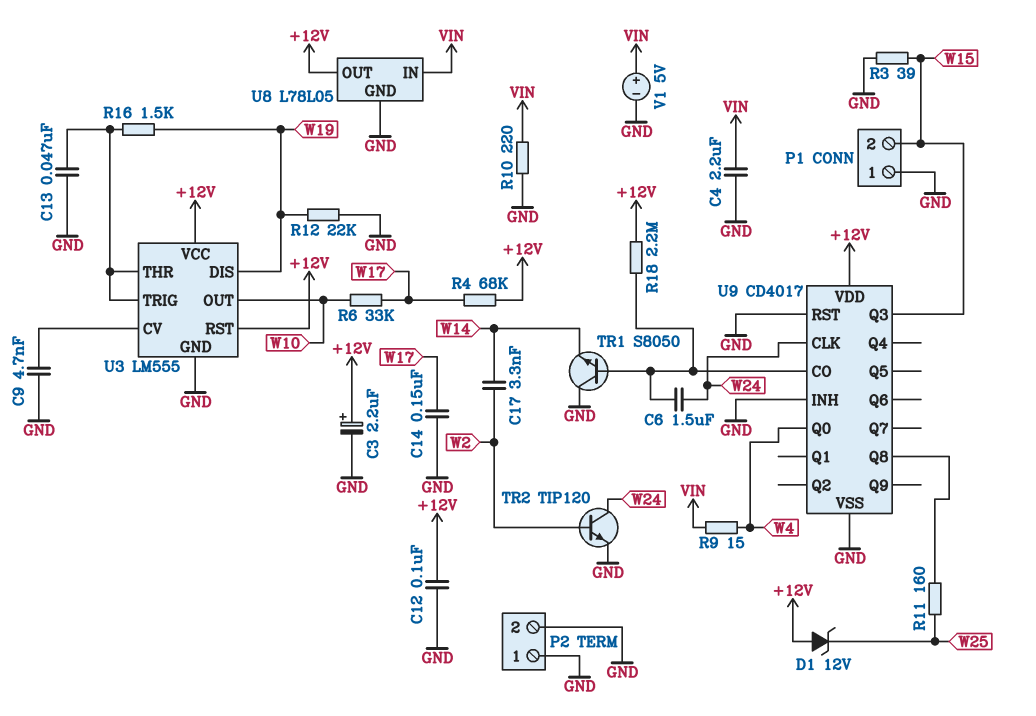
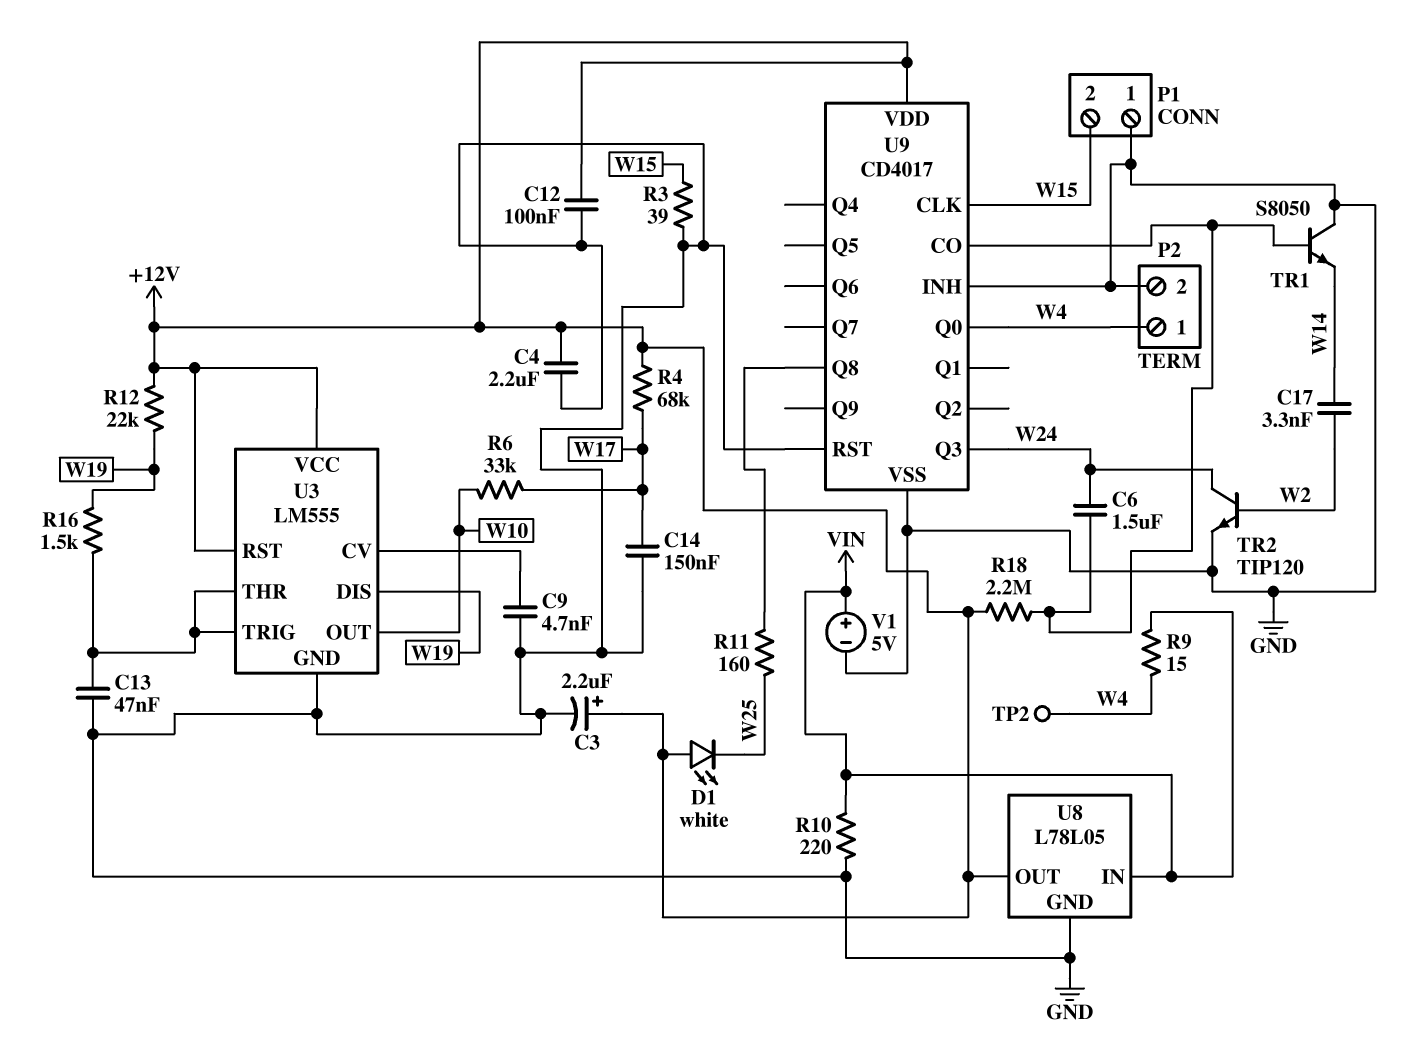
C4: 2.2uF (GND, VIN) -> 2.2uF (+12V, GND)
D1: zener 12V (A +12V, K W25) -> LED white (A +12V, K W25)
P2 pin 1: GND -> W4
R12: 22k (GND, W19) -> 22k (+12V, W19)
TP2: none -> test point (W4)
U9 pin CLK: W24 -> W15
U9 pin Q3: W15 -> W24

